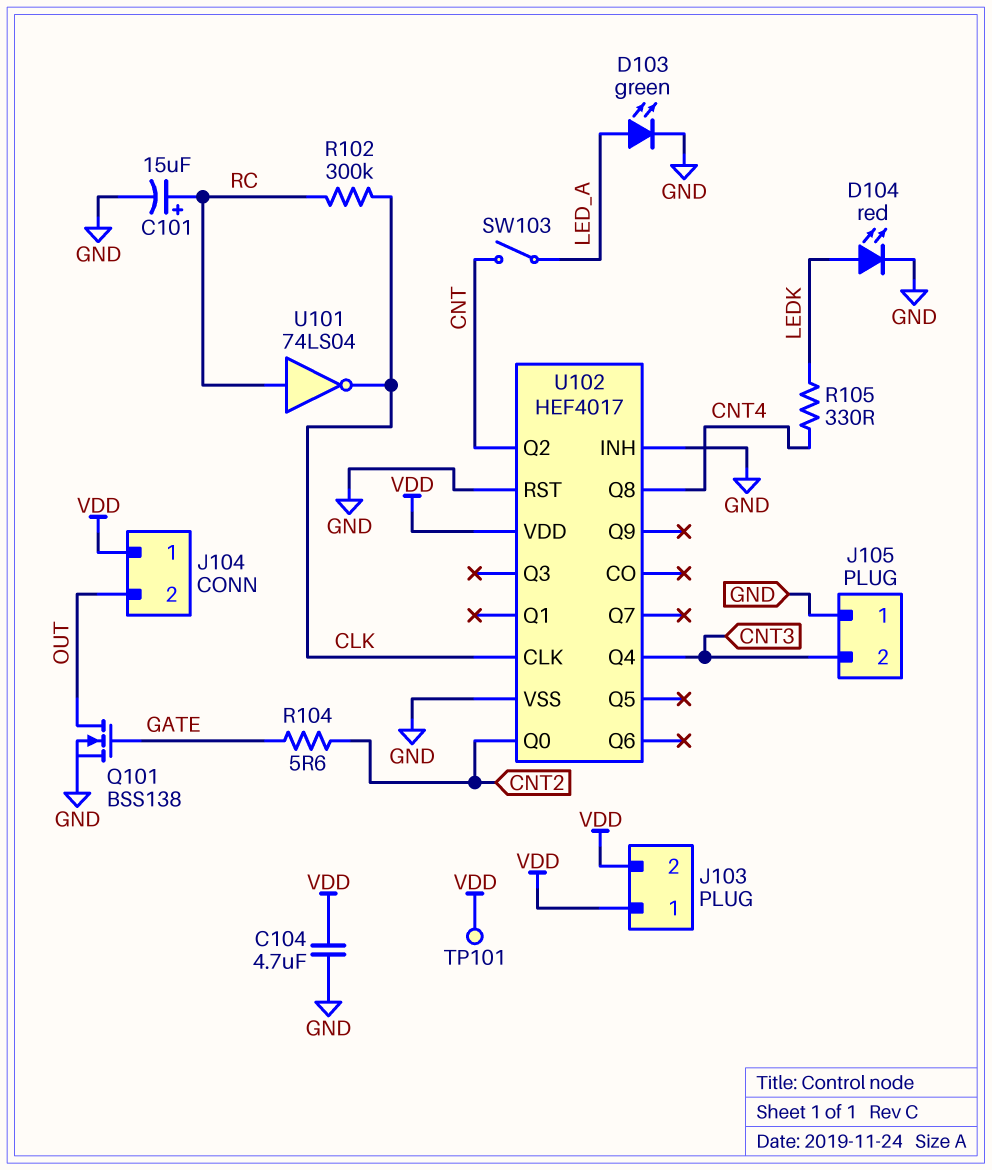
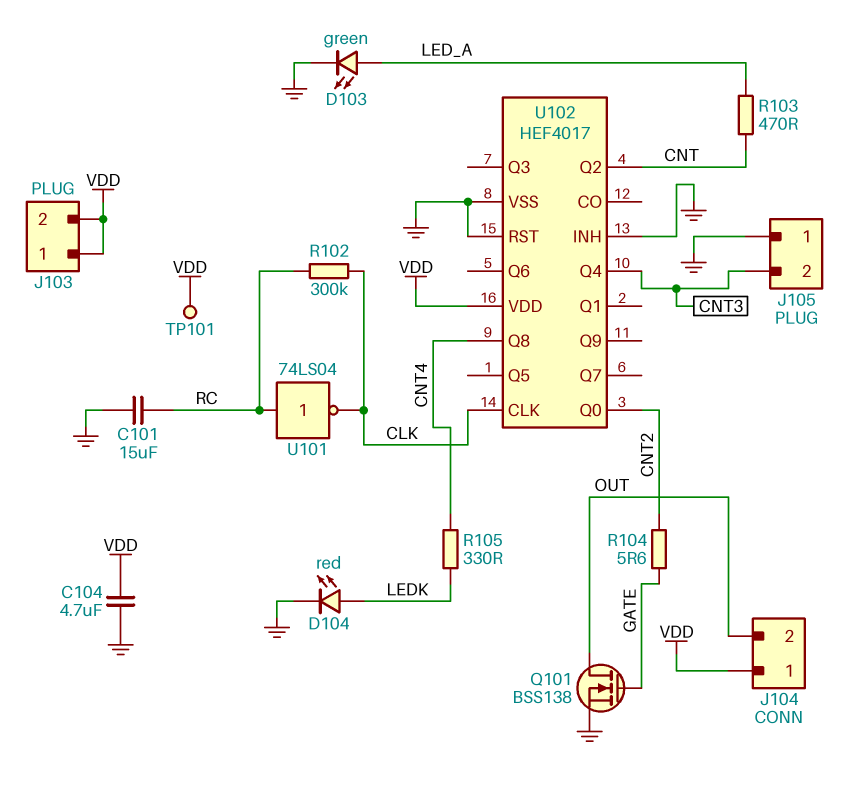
C101: 15uF (plus RC, minus GND) -> 15uF (GND, RC)
R103: none -> 470 (CNT, LED_A)
SW103: switch (CNT, LED_A) -> none

